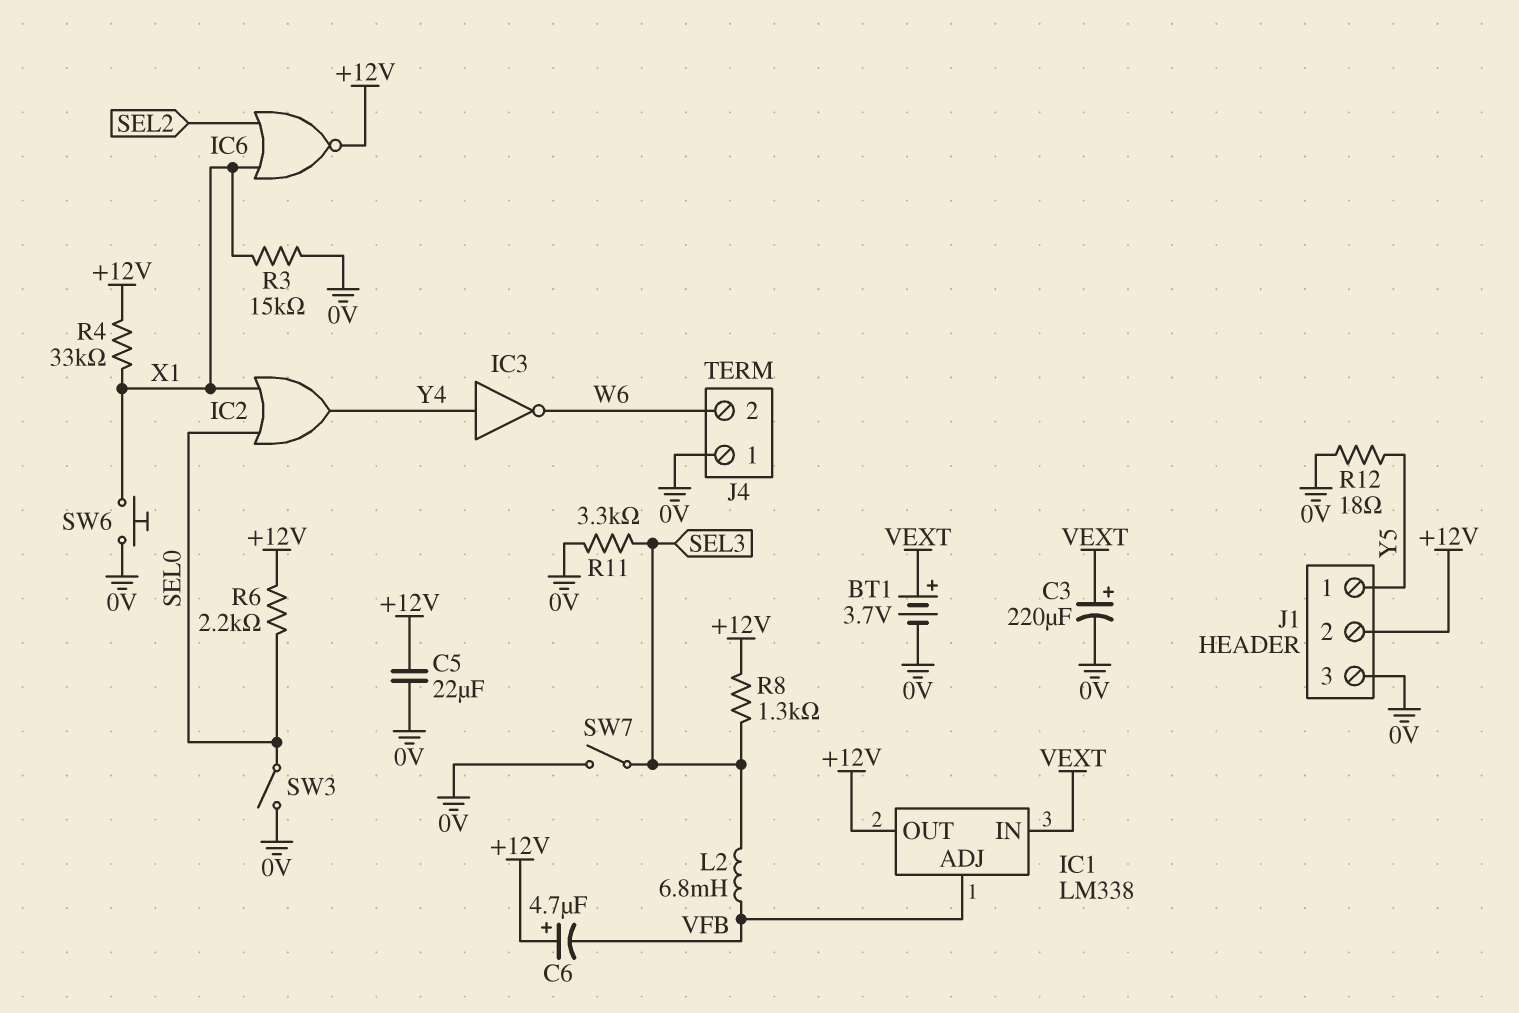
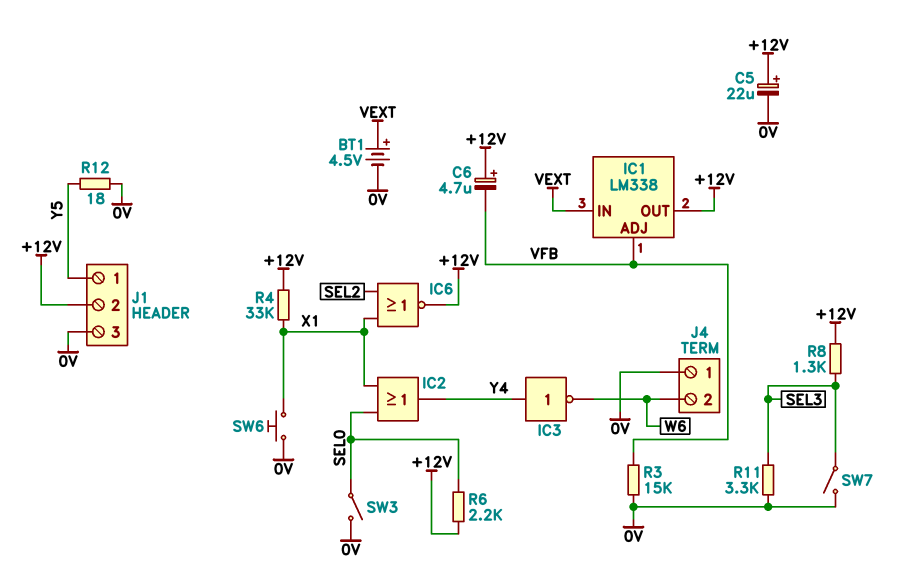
BT1: 3.7V (plus VEXT, minus 0V) -> 4.5V (plus VEXT, minus 0V)
C3: 220uF (plus VEXT, minus 0V) -> none
C5: 22uF (+12V, 0V) -> 22uF (plus +12V, minus 0V)
L2: 6.8mH (SEL3, VFB) -> none
R3: 15k (0V, X1) -> 15k (0V, VFB)

